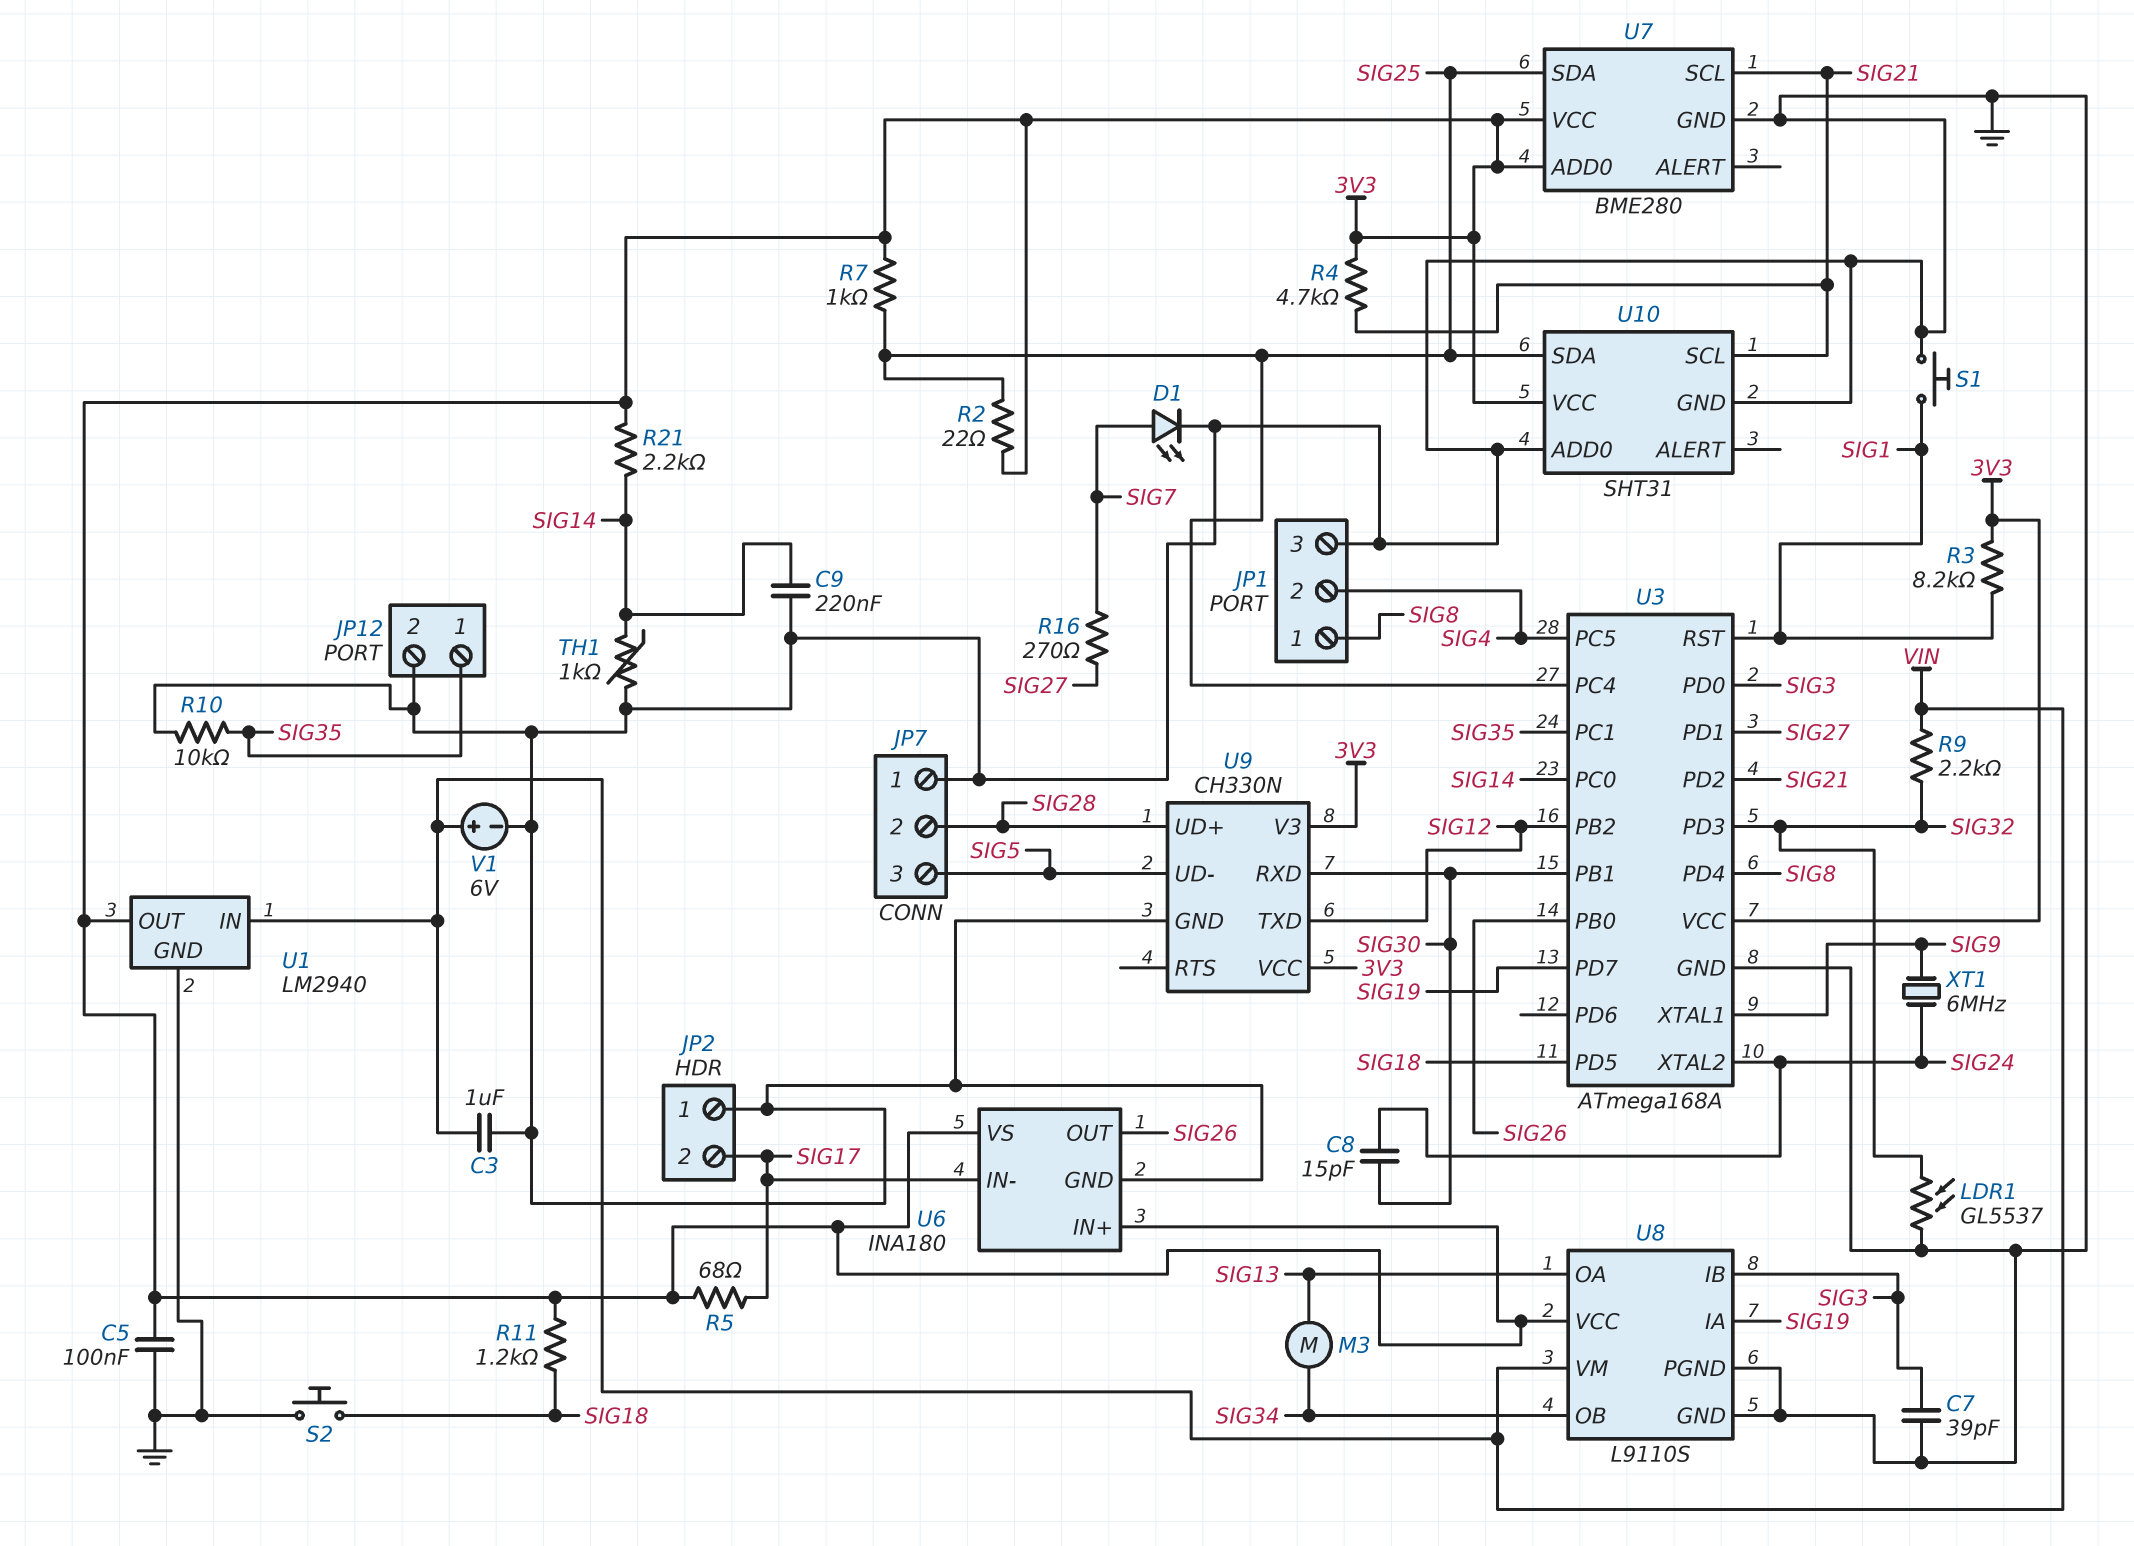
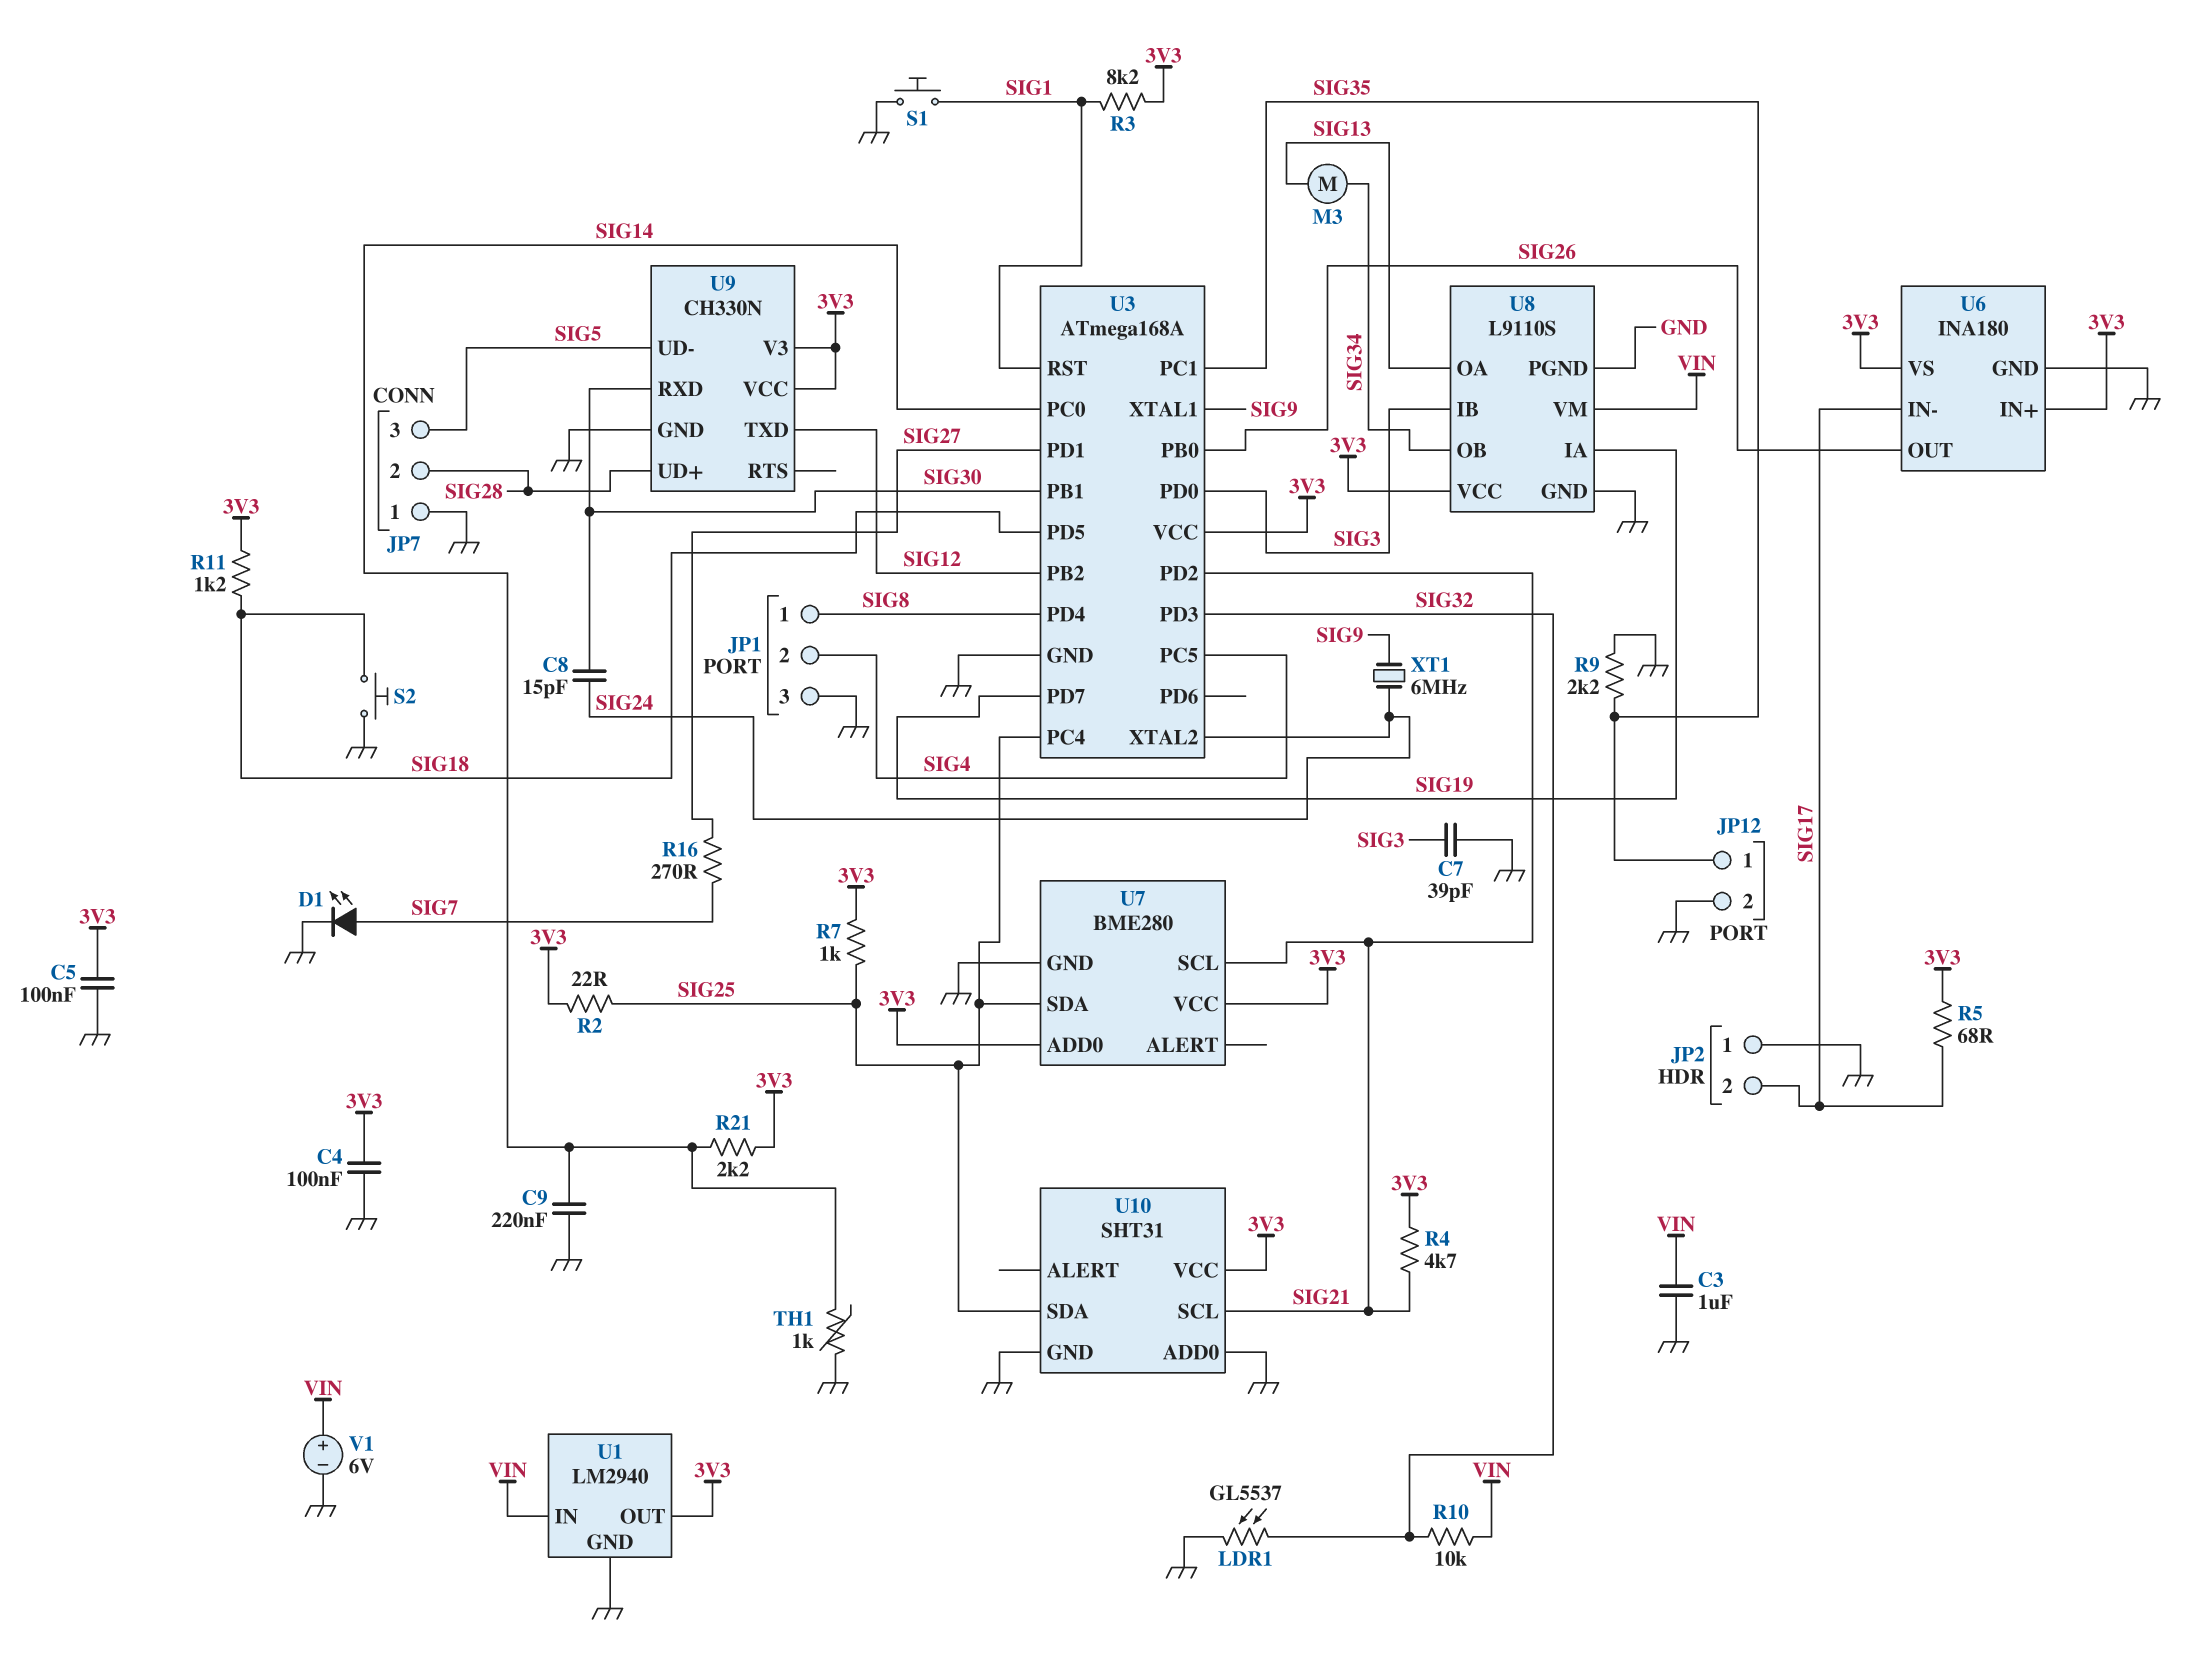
C4: none -> 100nF (3V3, GND)
R9: 2.2k (SIG32, VIN) -> 2.2k (GND, SIG35)
R10: 10k (GND, SIG35) -> 10k (SIG32, VIN)

